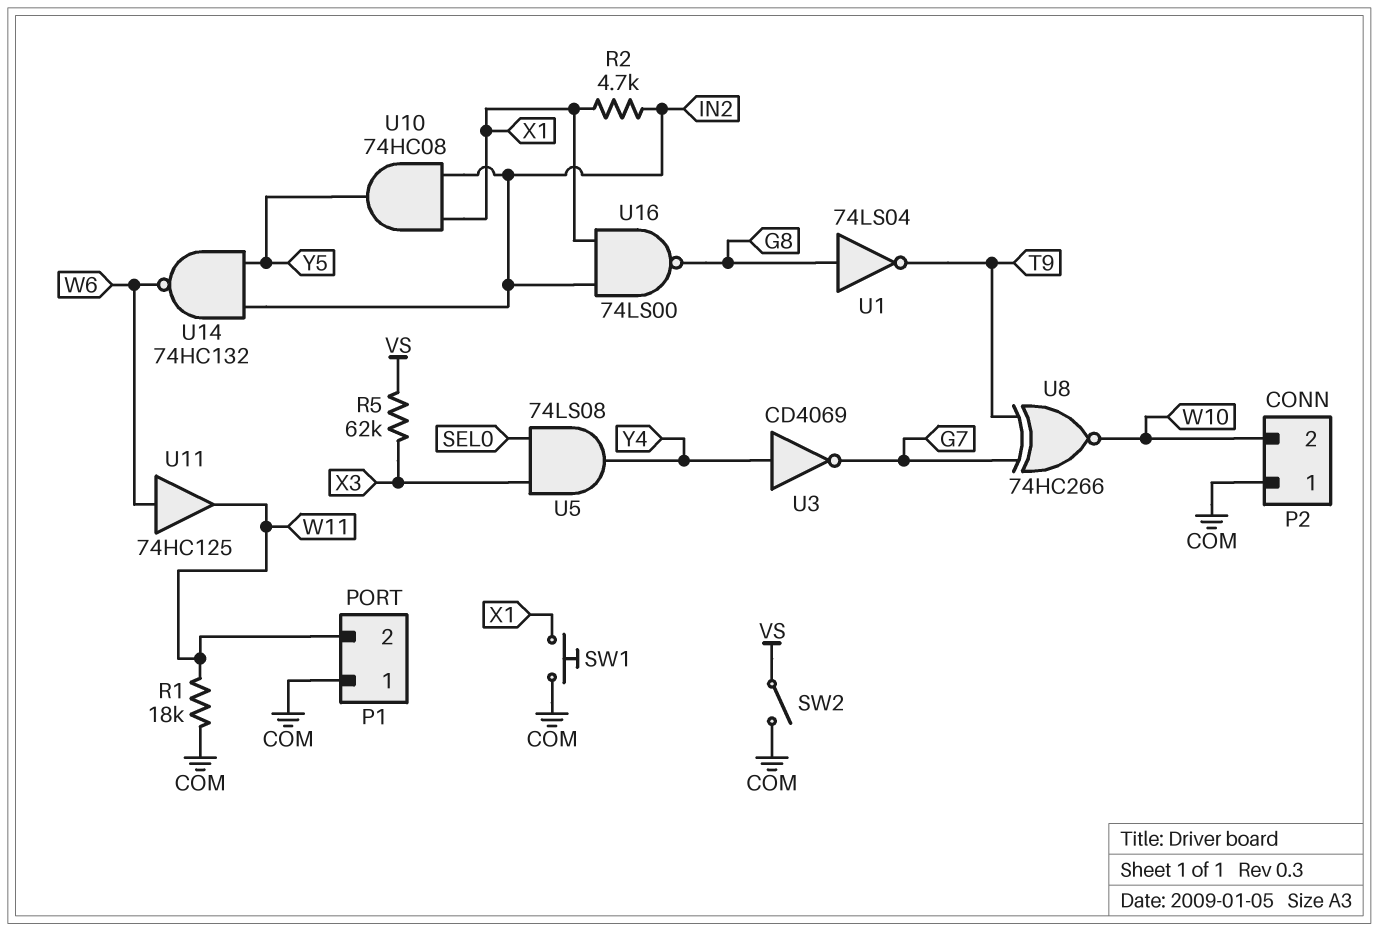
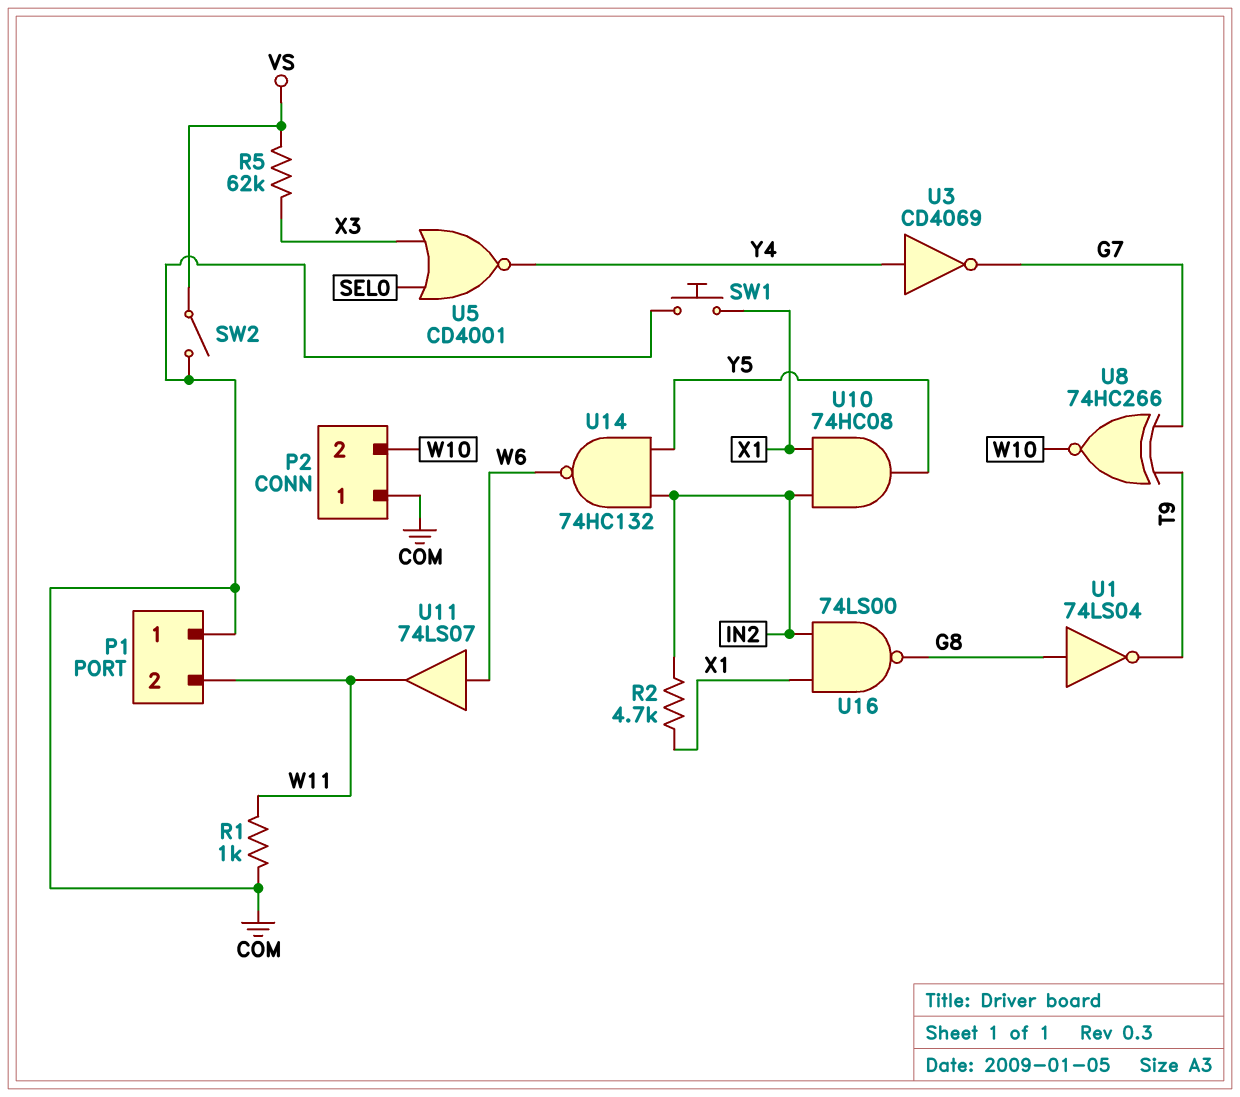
R1: 18k (COM, W11) -> 1k (COM, W11)
U5: AND 74LS08 (in SEL0, in X3, out Y4) -> NOR CD4001 (in SEL0, in X3, out Y4)
U11: buffer 74HC125 (in W6, out W11) -> buffer 74LS07 (in W6, out W11)

